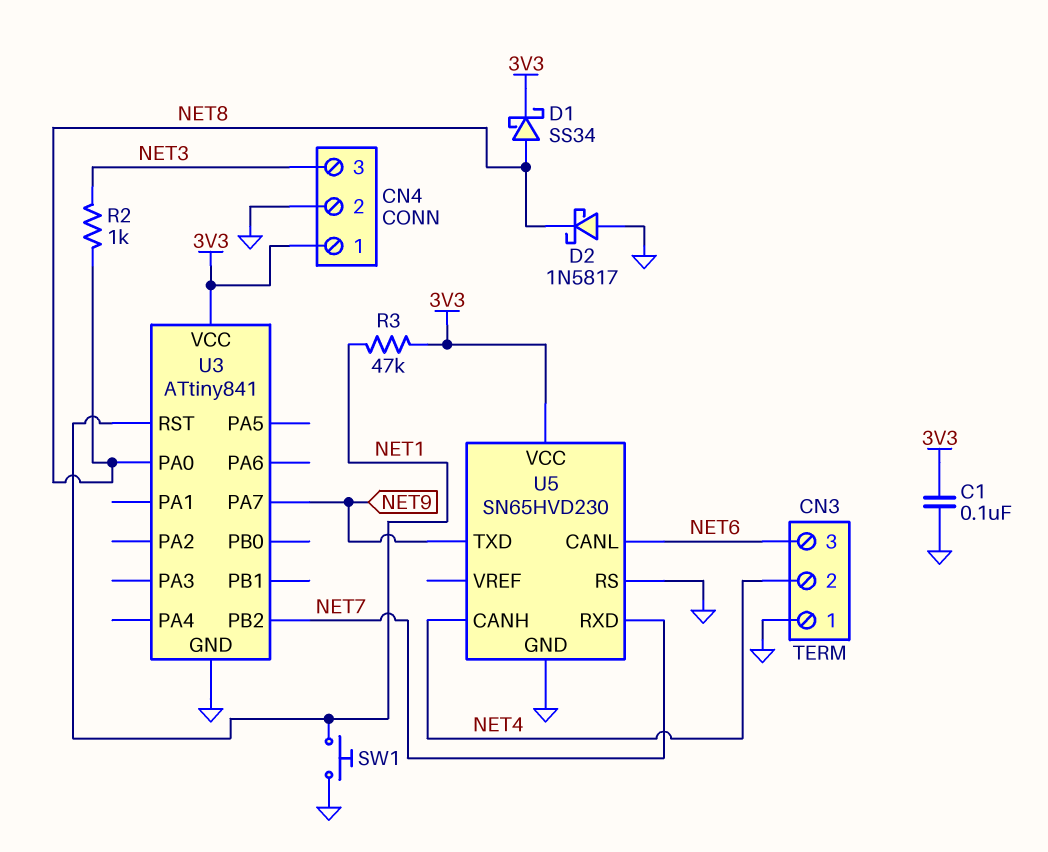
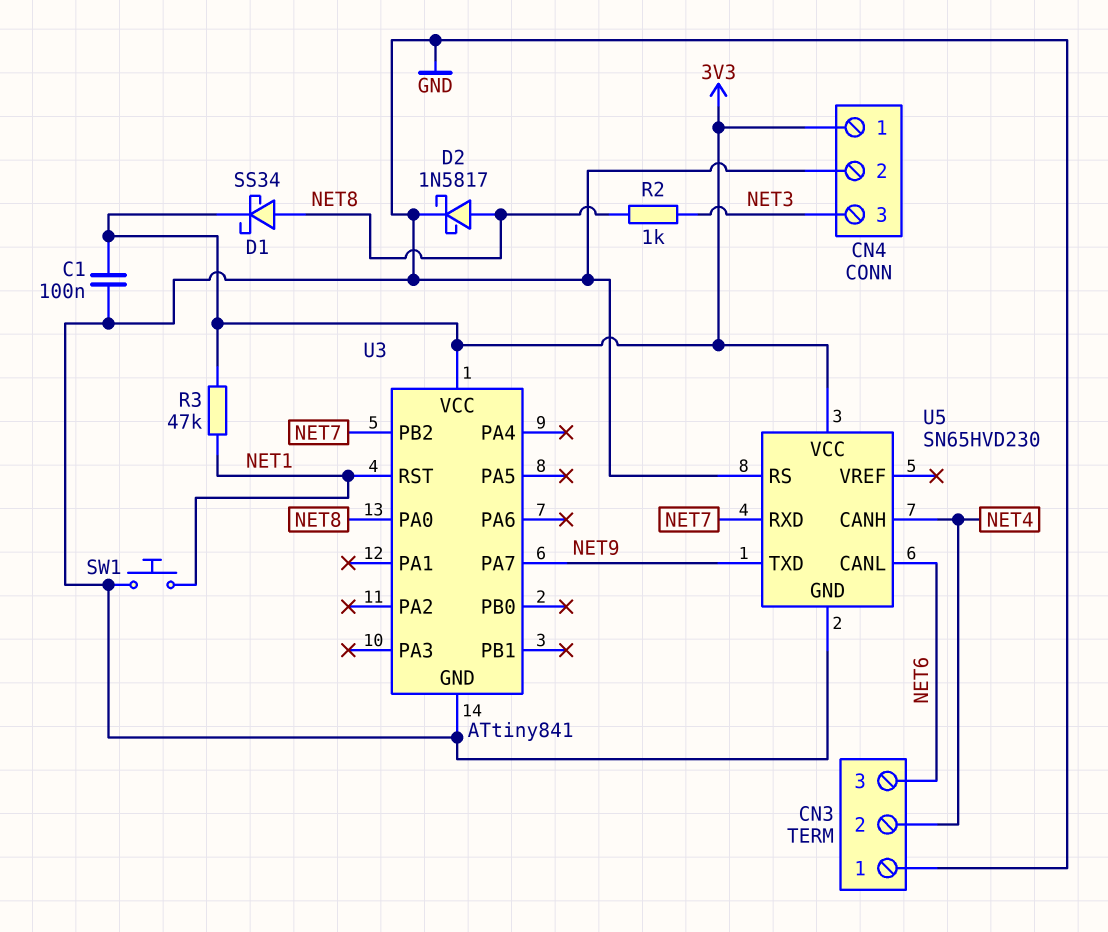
D2: schottky 1N5817 (A GND, K NET8) -> schottky 1N5817 (A NET8, K GND)

